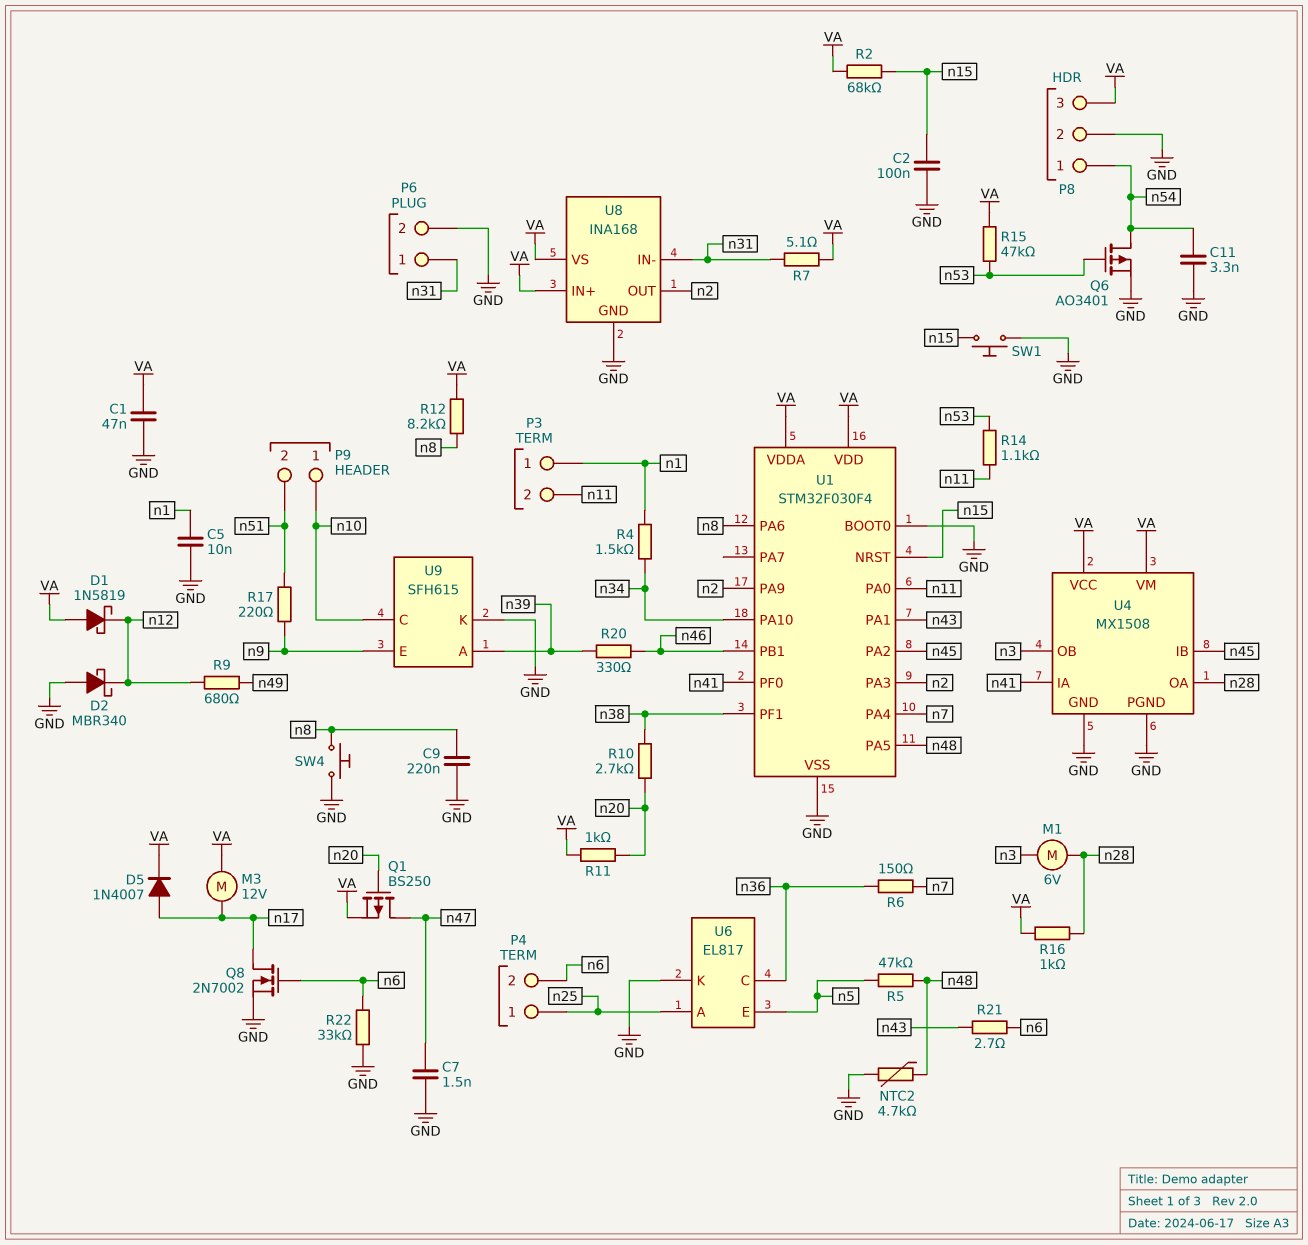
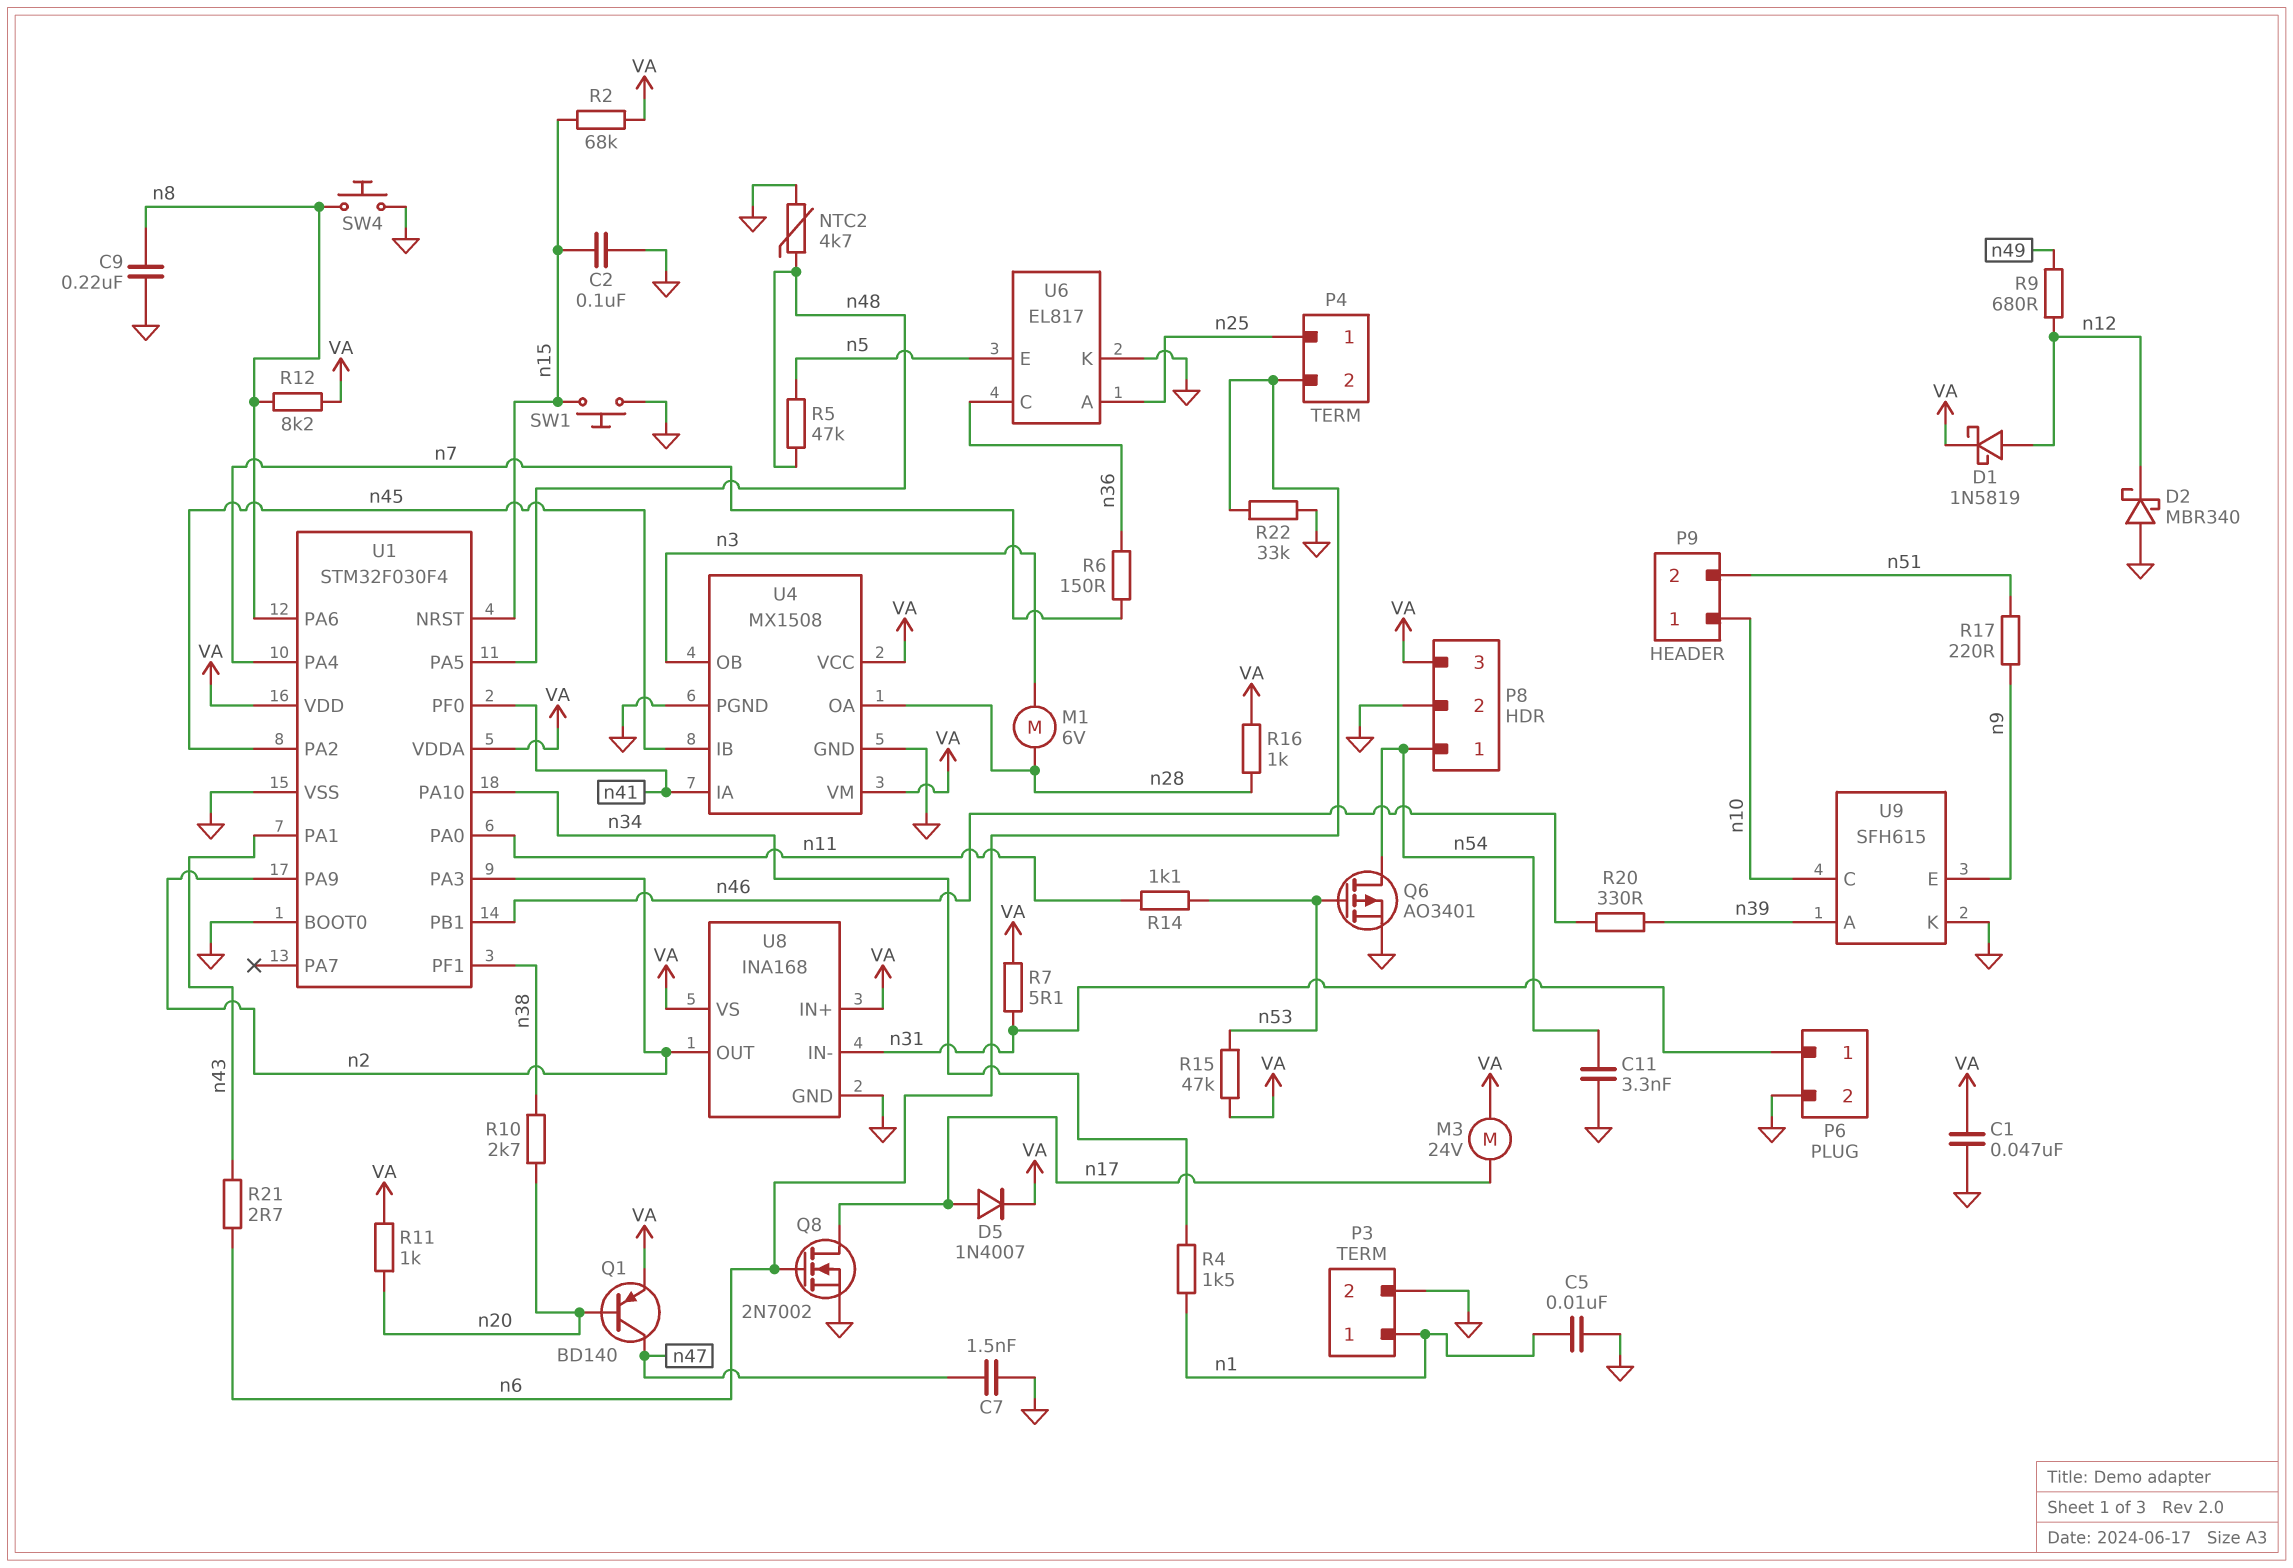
D1: schottky 1N5819 (A VA, K n12) -> schottky 1N5819 (A n12, K VA)
M3: motor 12V (VA, n17) -> motor 24V (VA, n17)
P3 pin 2: n11 -> GND
Q1: PMOS BS250 (G n20, D n47, S VA) -> PNP BD140 (B n20, C n47, E VA)

